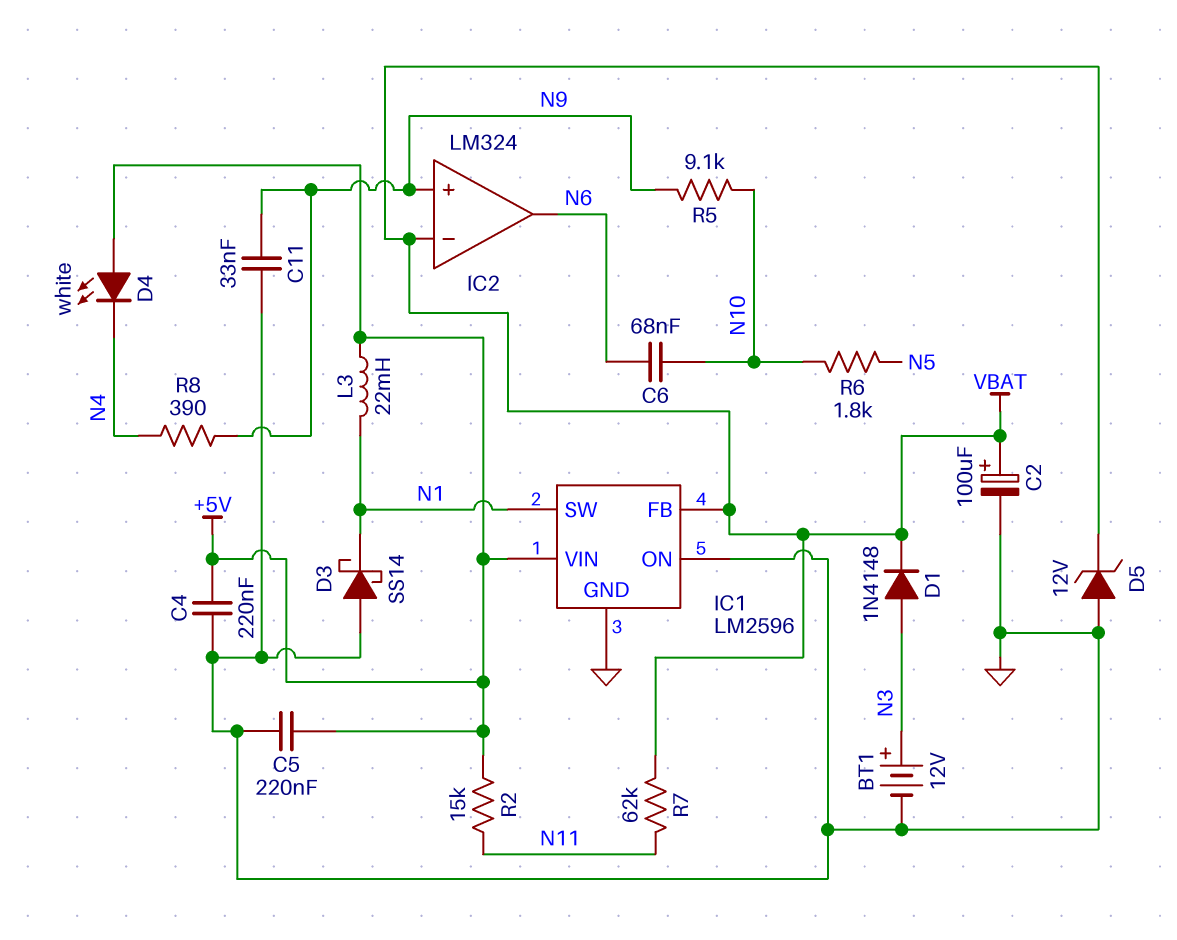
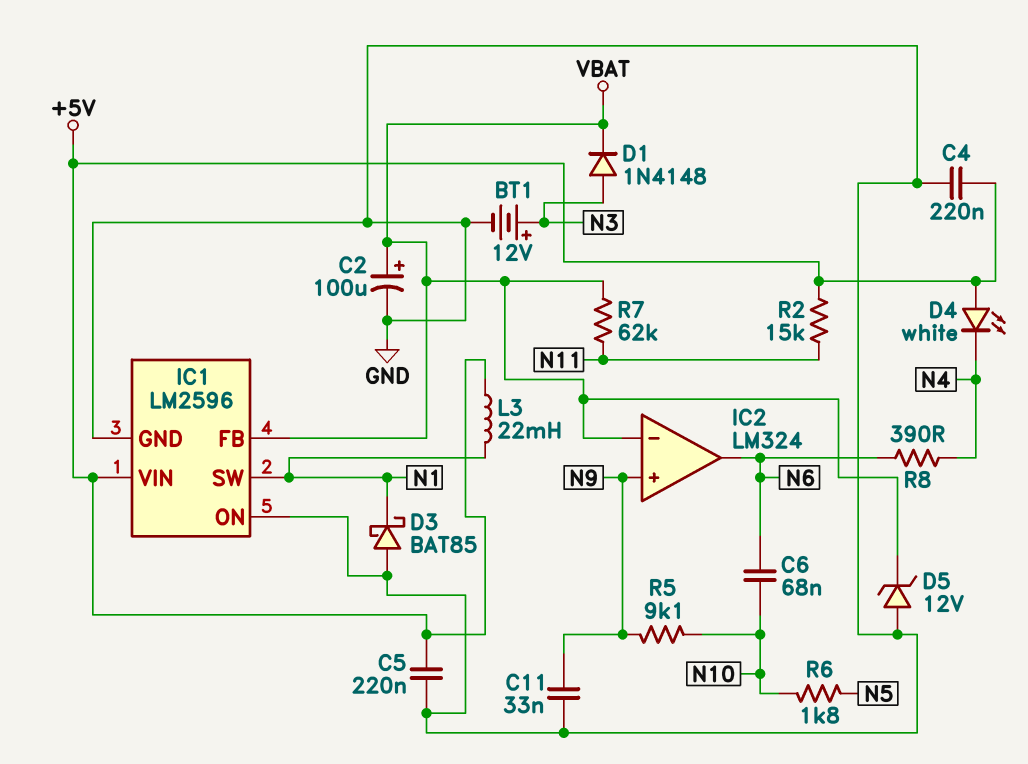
D3: schottky SS14 (A GND, K N1) -> schottky BAT85 (A GND, K N1)
R8: 390 (N4, N9) -> 390 (N4, N6)

